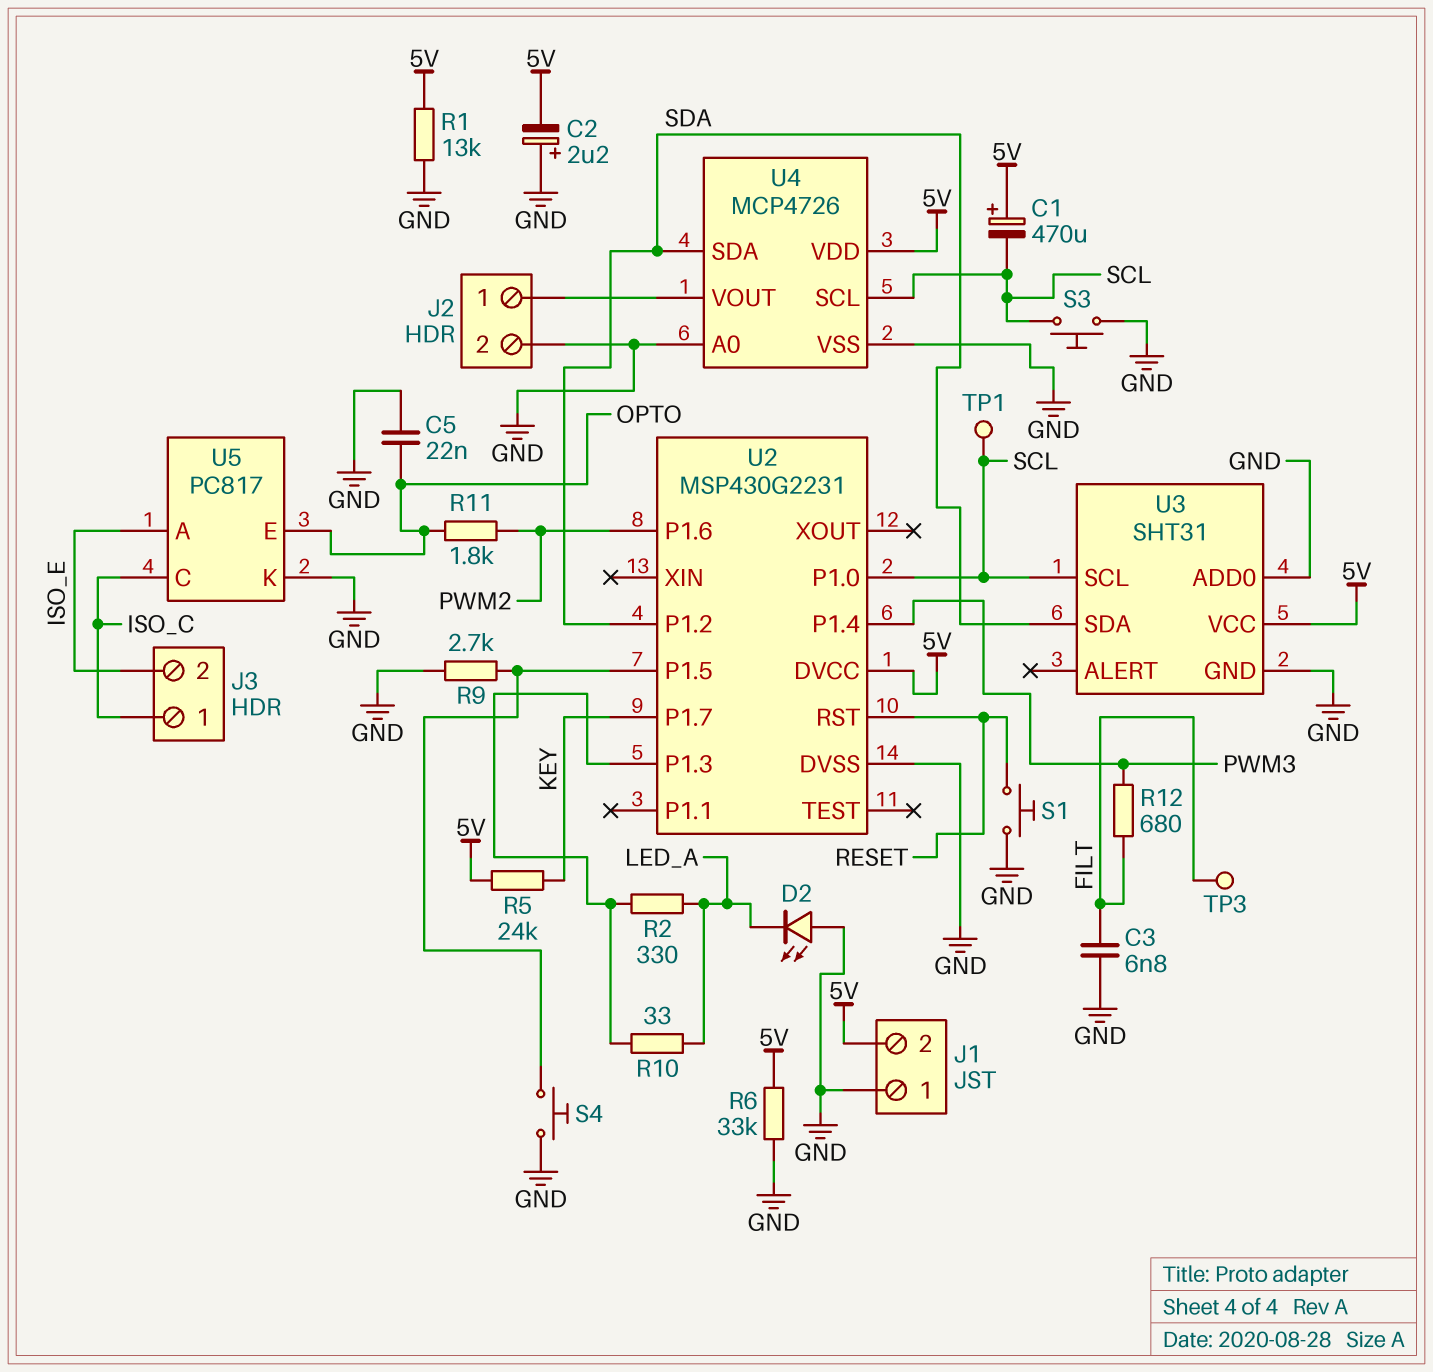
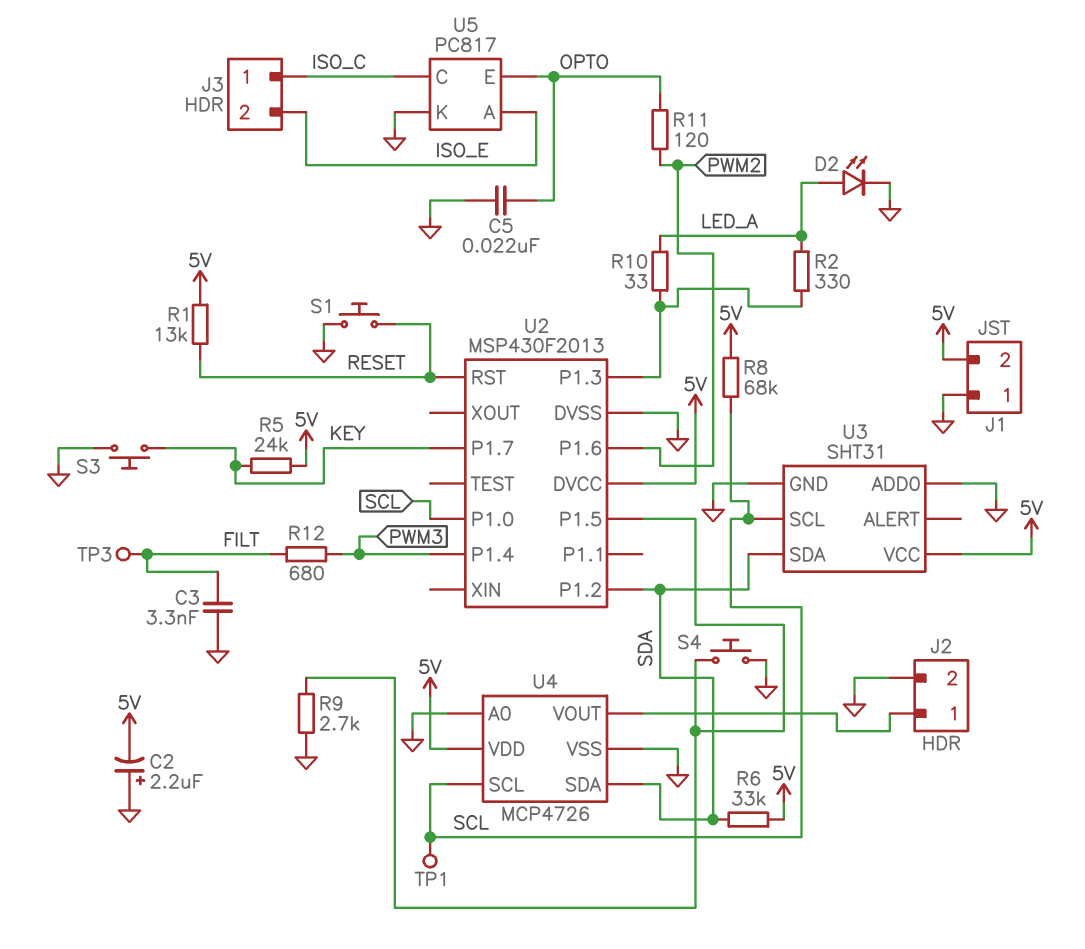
C1: 470uF (plus 5V, minus SCL) -> none
C3: 6.8nF (FILT, GND) -> 3.3nF (FILT, GND)
D2: LED (A GND, K LED_A) -> LED (A LED_A, K GND)
R1: 13k (5V, GND) -> 13k (5V, RESET)
R6: 33k (5V, GND) -> 33k (5V, SDA)
R8: none -> 68k (5V, SCL)
R11: 1.8k (OPTO, PWM2) -> 120 (OPTO, PWM2)
S3: button (GND, SCL) -> button (GND, KEY)
U2: MSP430G2231 -> MSP430F2013

